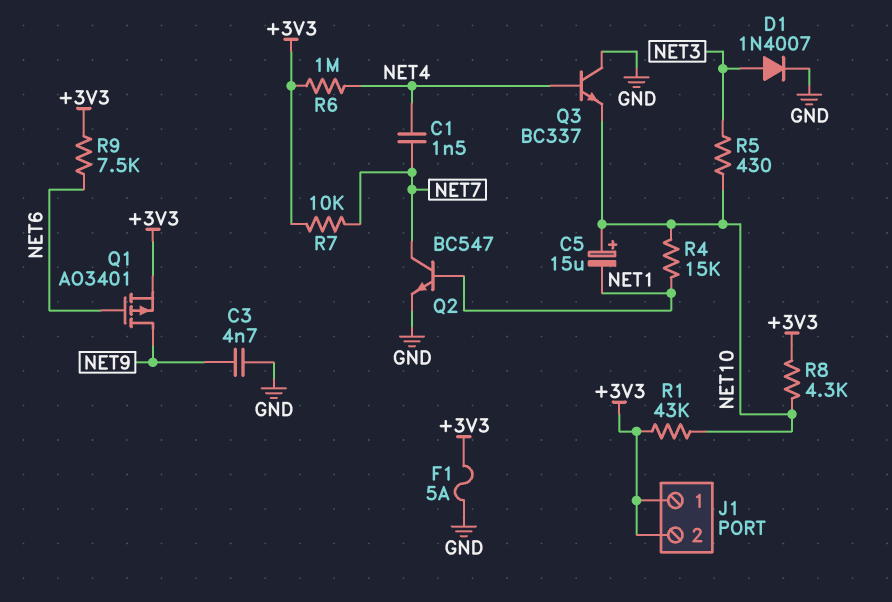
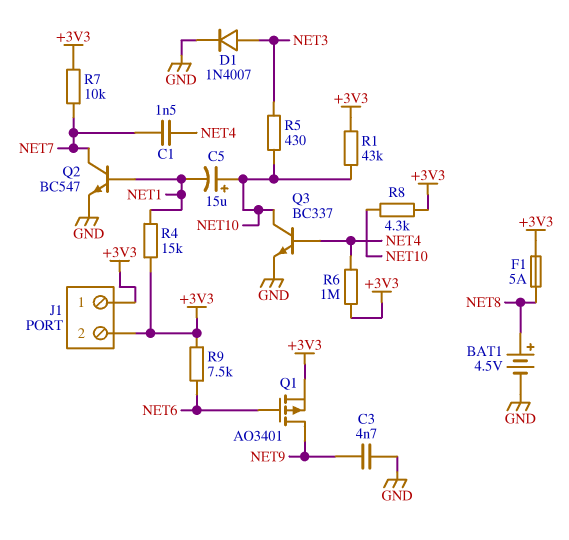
BAT1: none -> 4.5V (plus NET8, minus GND)
F1: 5A (+3V3, GND) -> 5A (+3V3, NET8)
Q3: NPN BC337 (B NET4, C GND, E NET10) -> NPN BC337 (B NET4, C NET10, E GND)
R4: 15k (NET1, NET10) -> 15k (+3V3, NET1)

